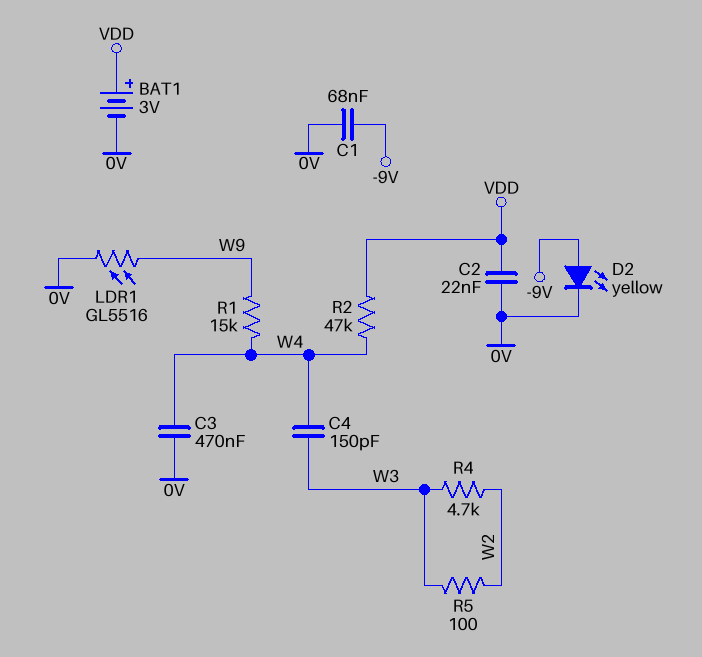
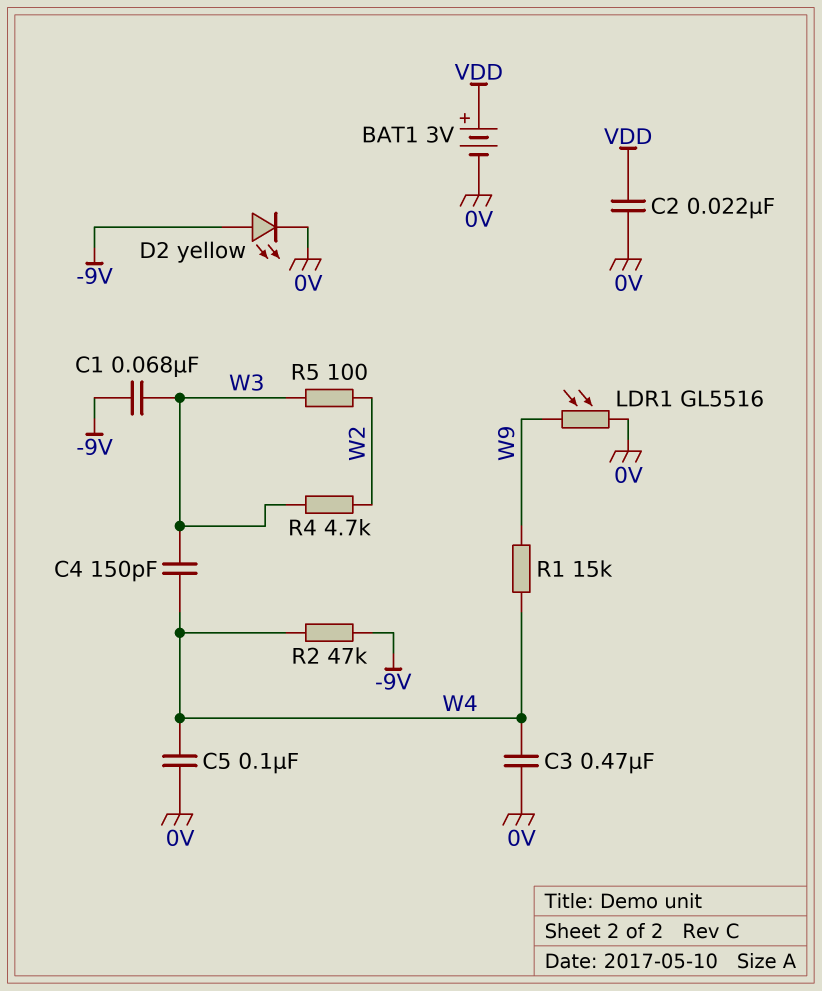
C1: 68nF (-9V, 0V) -> 68nF (-9V, W3)
C5: none -> 100nF (0V, W4)
R2: 47k (VDD, W4) -> 47k (-9V, W4)

